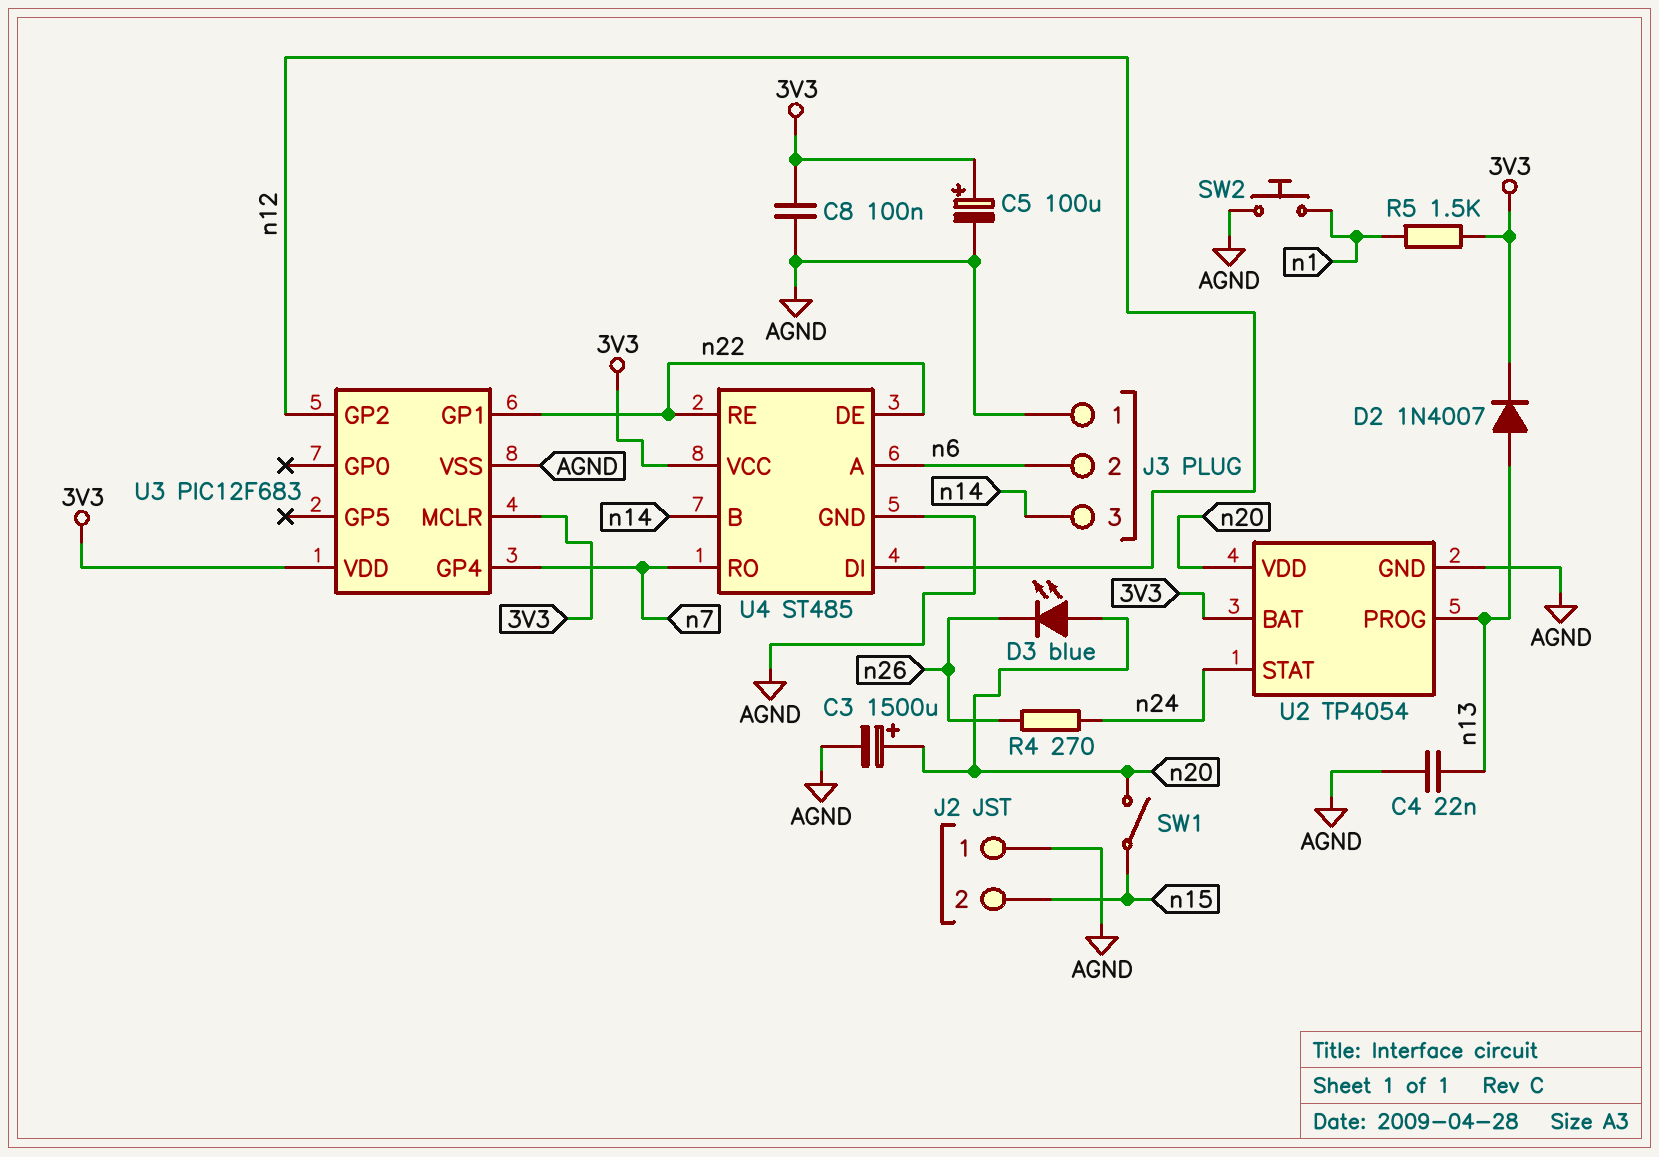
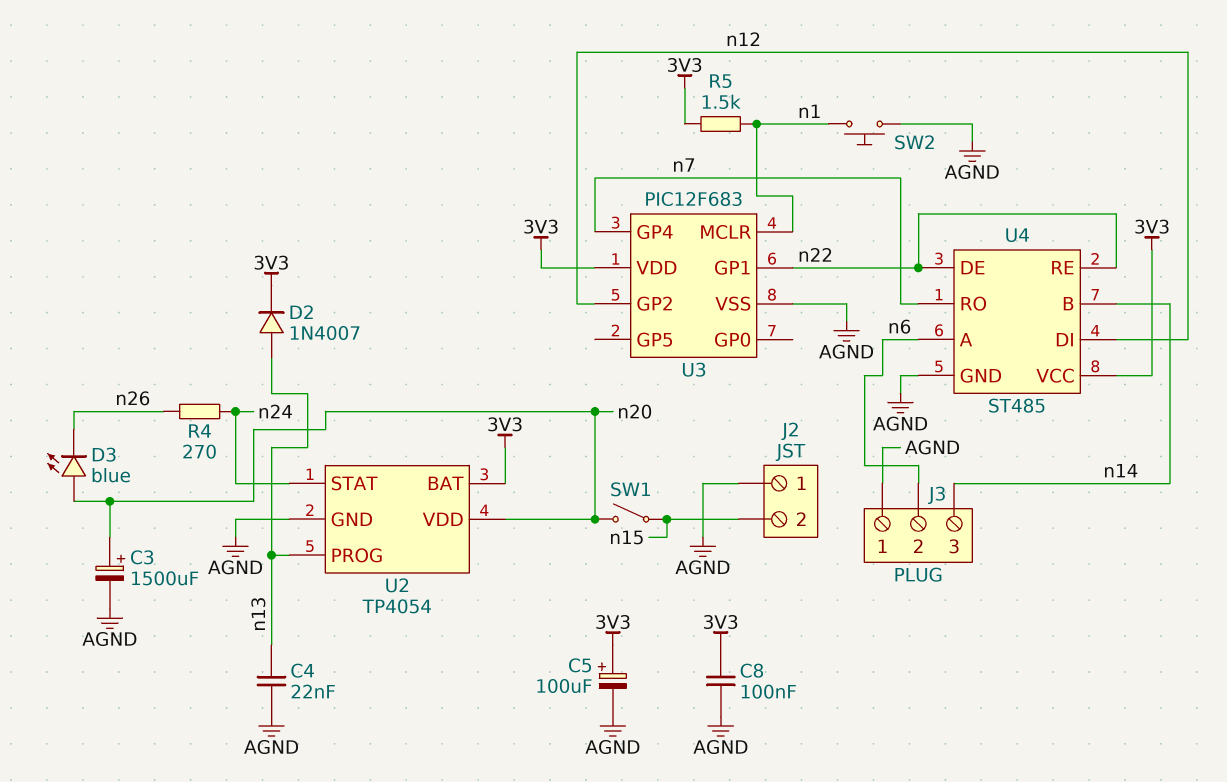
U3 pin MCLR: 3V3 -> n1

